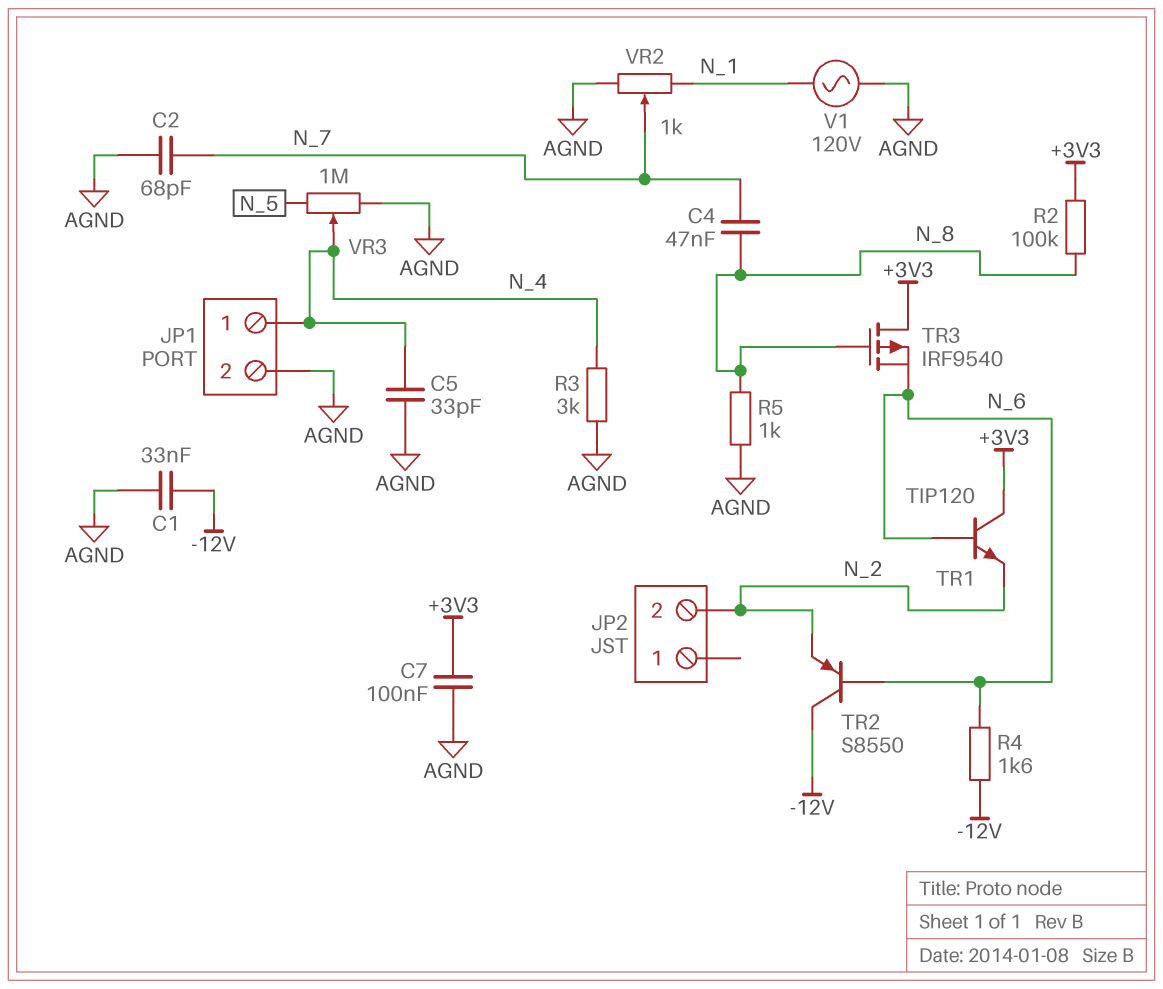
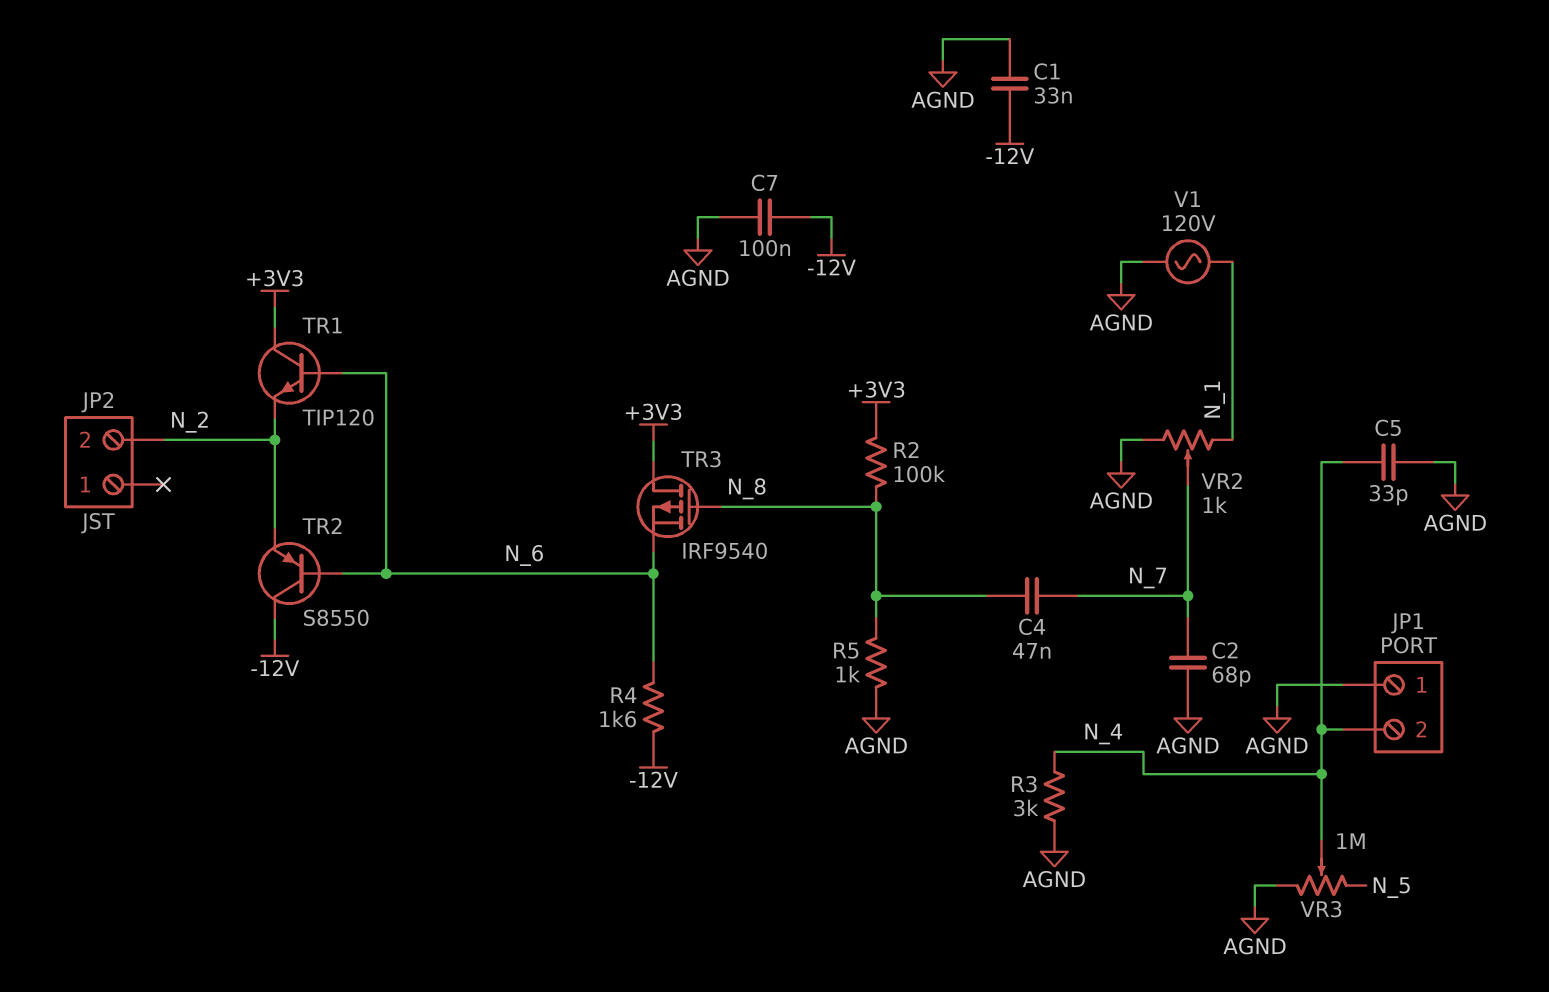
C7: 100nF (+3V3, AGND) -> 100nF (-12V, AGND)
JP1 pin 1: N_4 -> AGND
JP1 pin 2: AGND -> N_4

